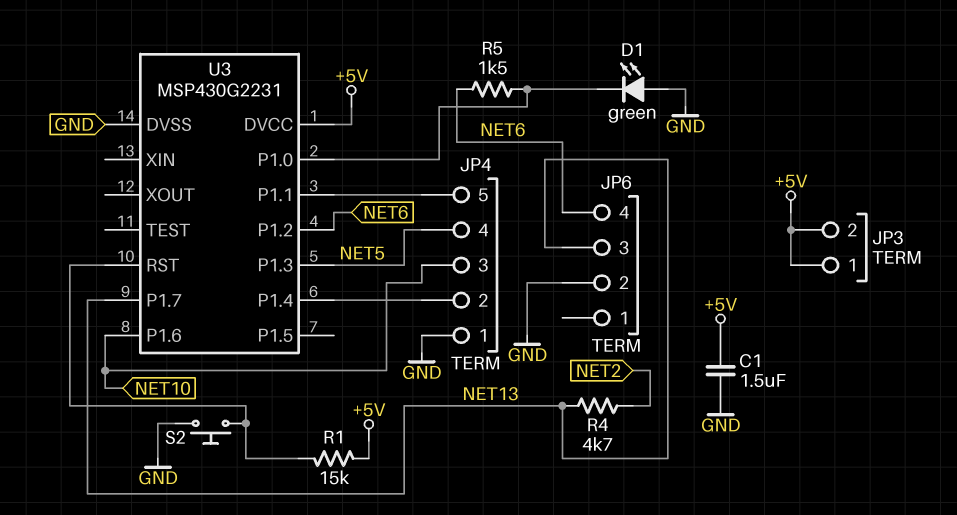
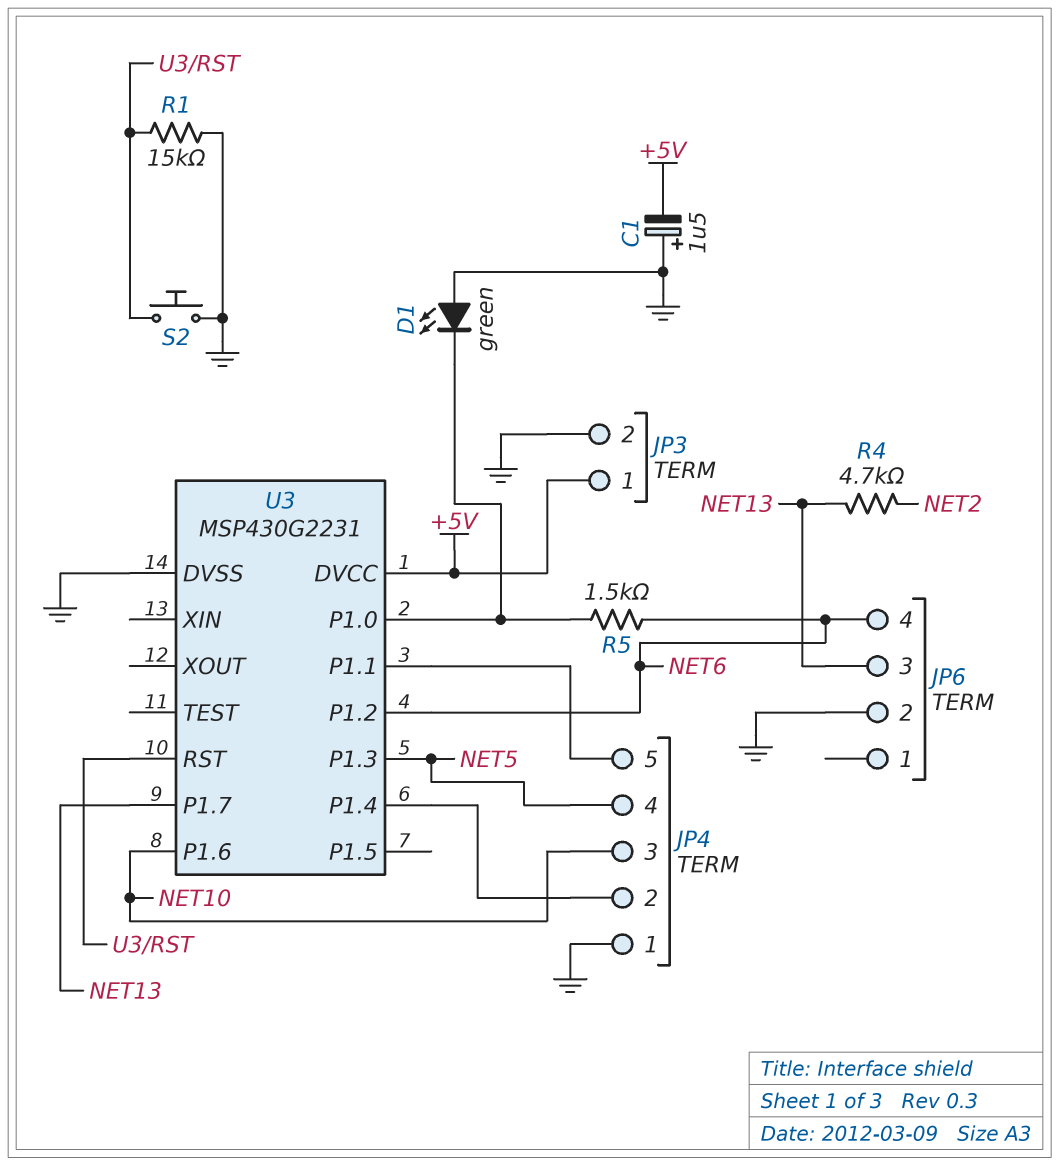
C1: 1.5uF (+5V, GND) -> 1.5uF (plus GND, minus +5V)
JP3 pin 2: +5V -> GND
R1: 15k (+5V, U3/RST) -> 15k (GND, U3/RST)

